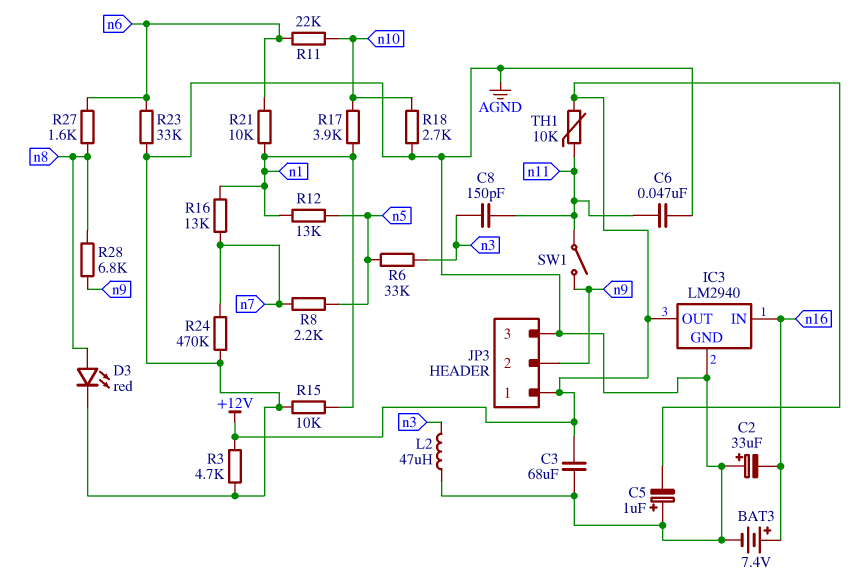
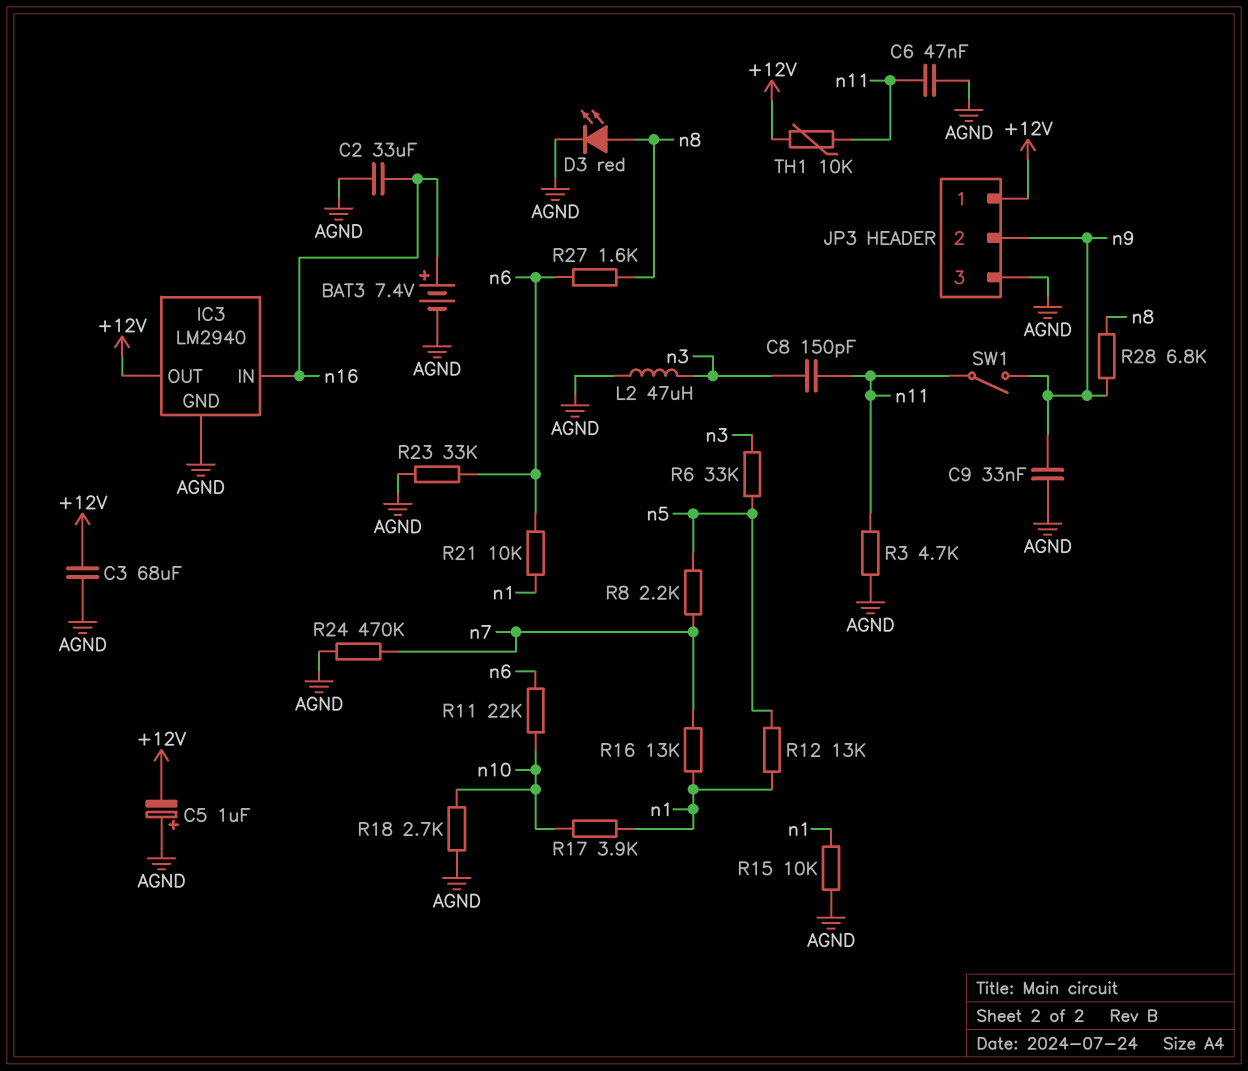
C2: 33uF (plus AGND, minus n16) -> 33uF (AGND, n16)
C9: none -> 33nF (AGND, n9)
R3: 4.7k (+12V, AGND) -> 4.7k (AGND, n11)

